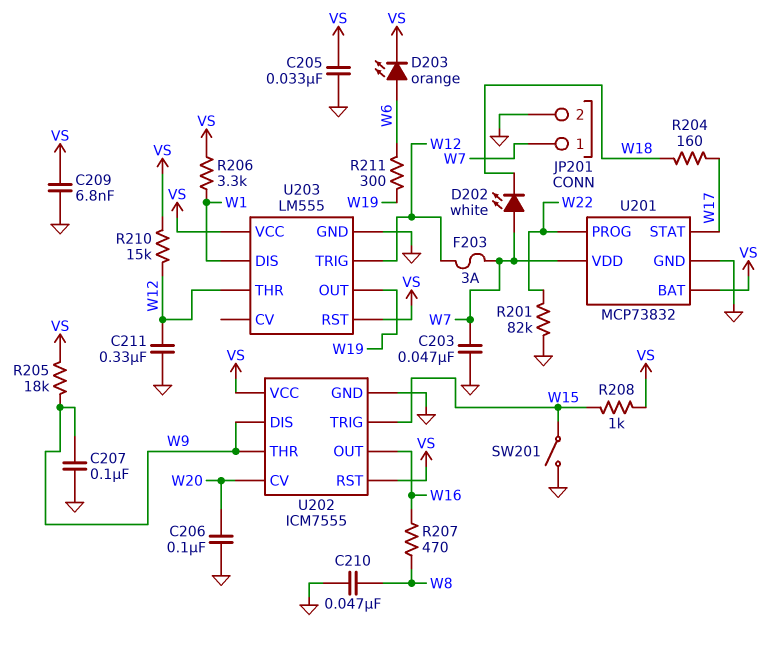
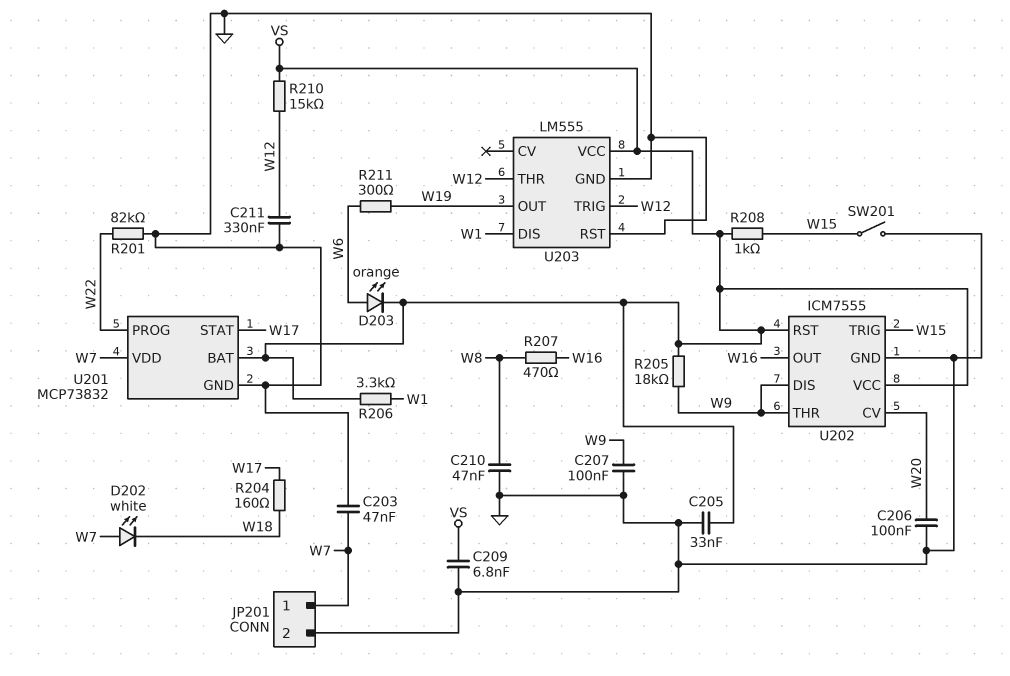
F203: 3A (W7, W12) -> none
U203 pin RST: VS -> GND

